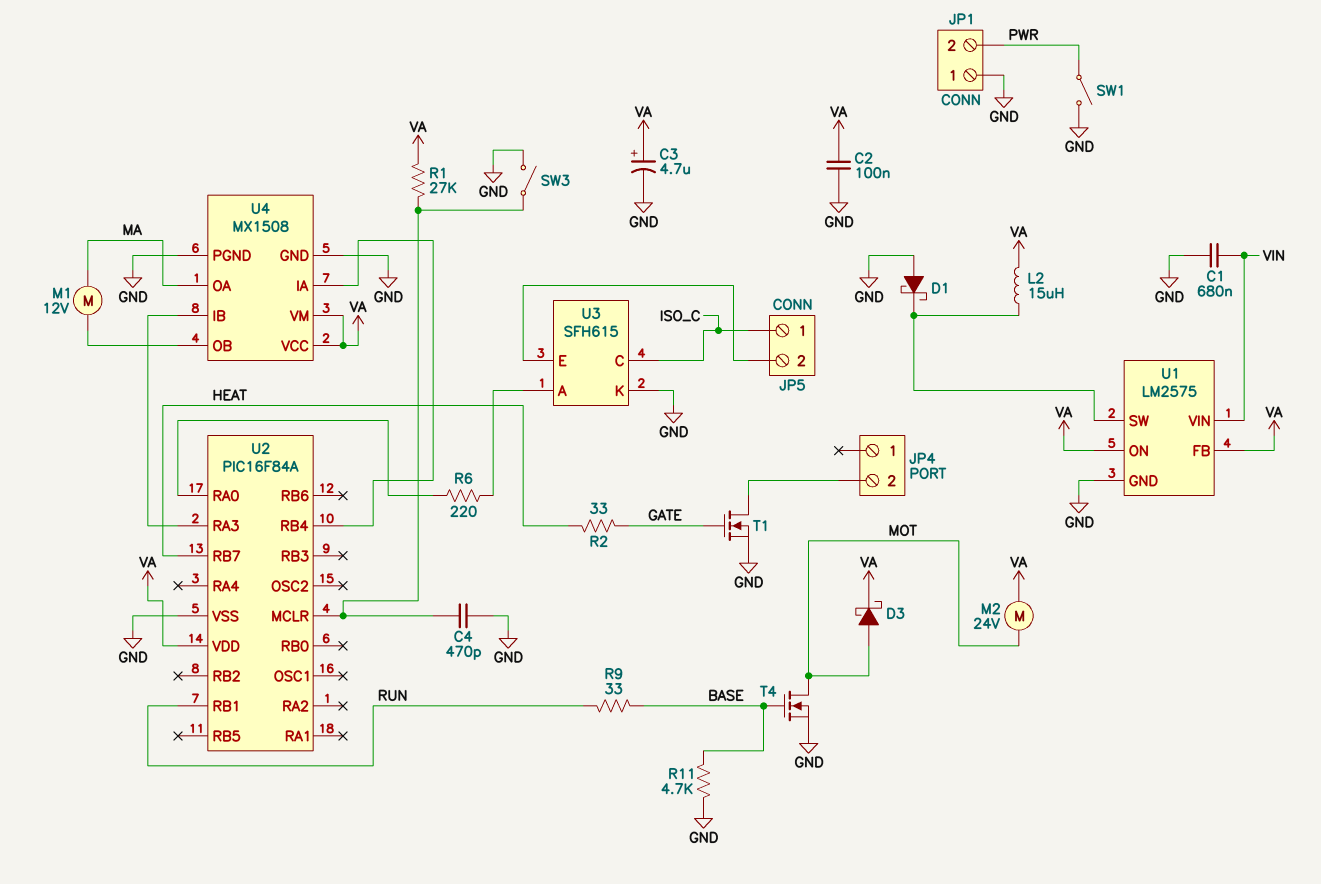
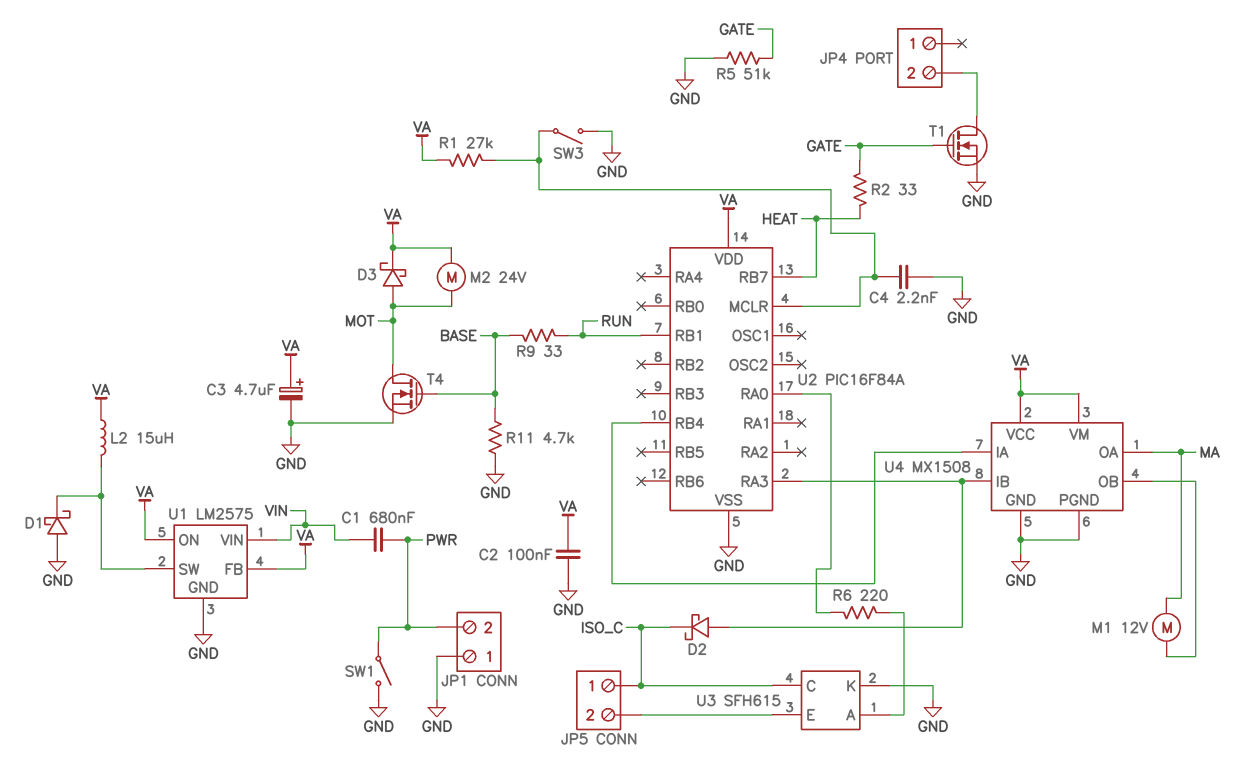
C1: 680nF (GND, VIN) -> 680nF (PWR, VIN)
C4: 470pF (GND, U2/MCLR) -> 2.2nF (GND, U2/MCLR)
D2: none -> schottky (A U2/RA3, K ISO_C)
R5: none -> 51k (GATE, GND)

